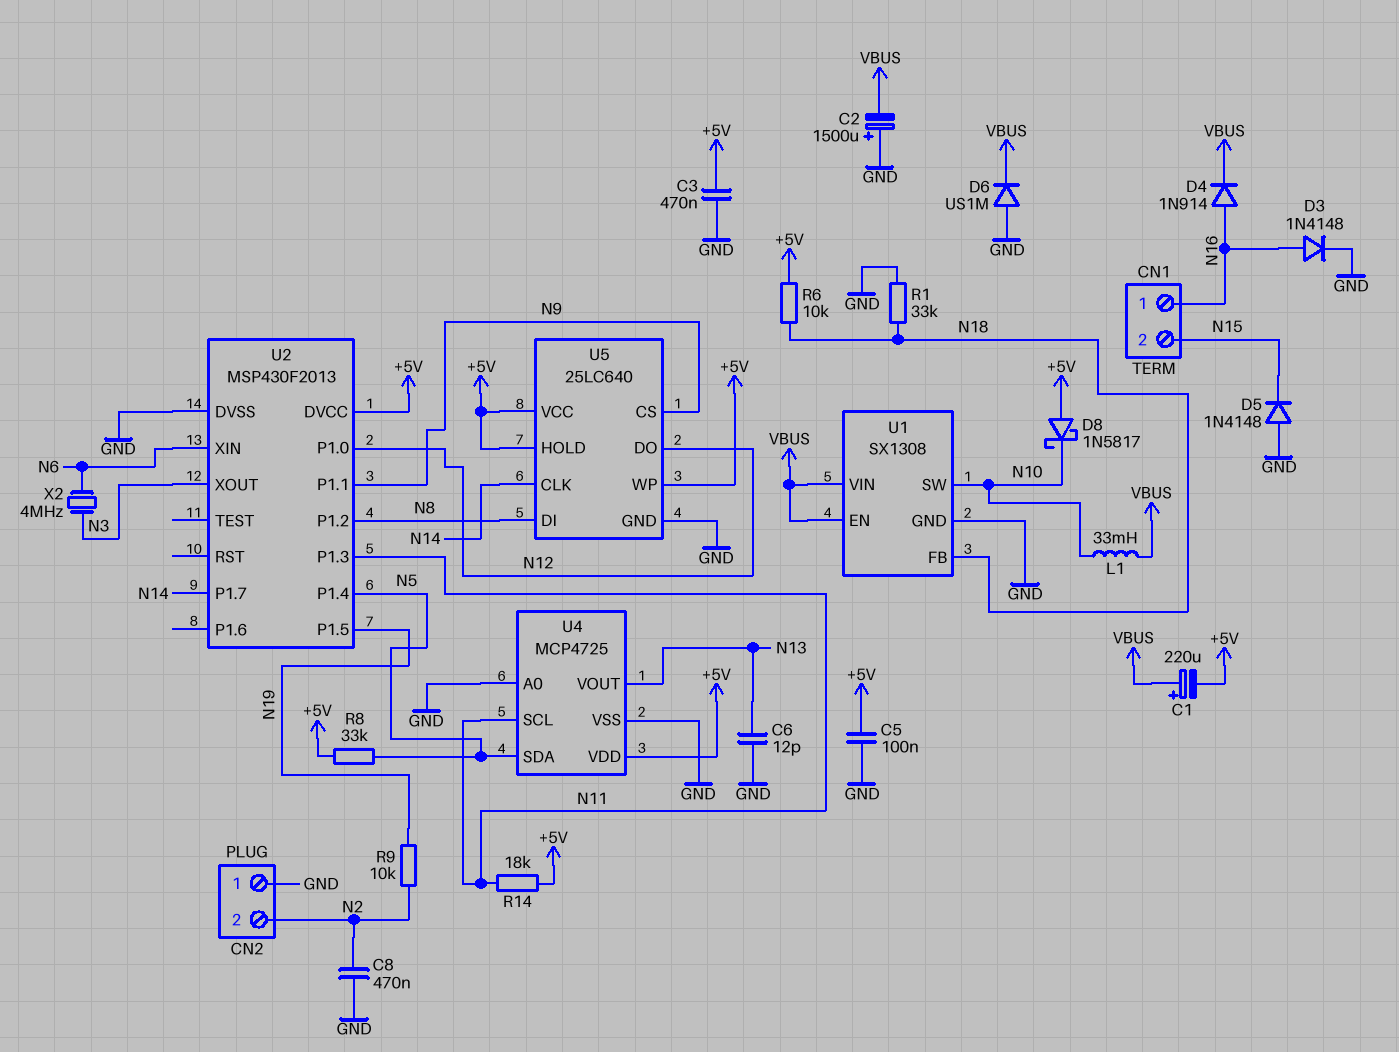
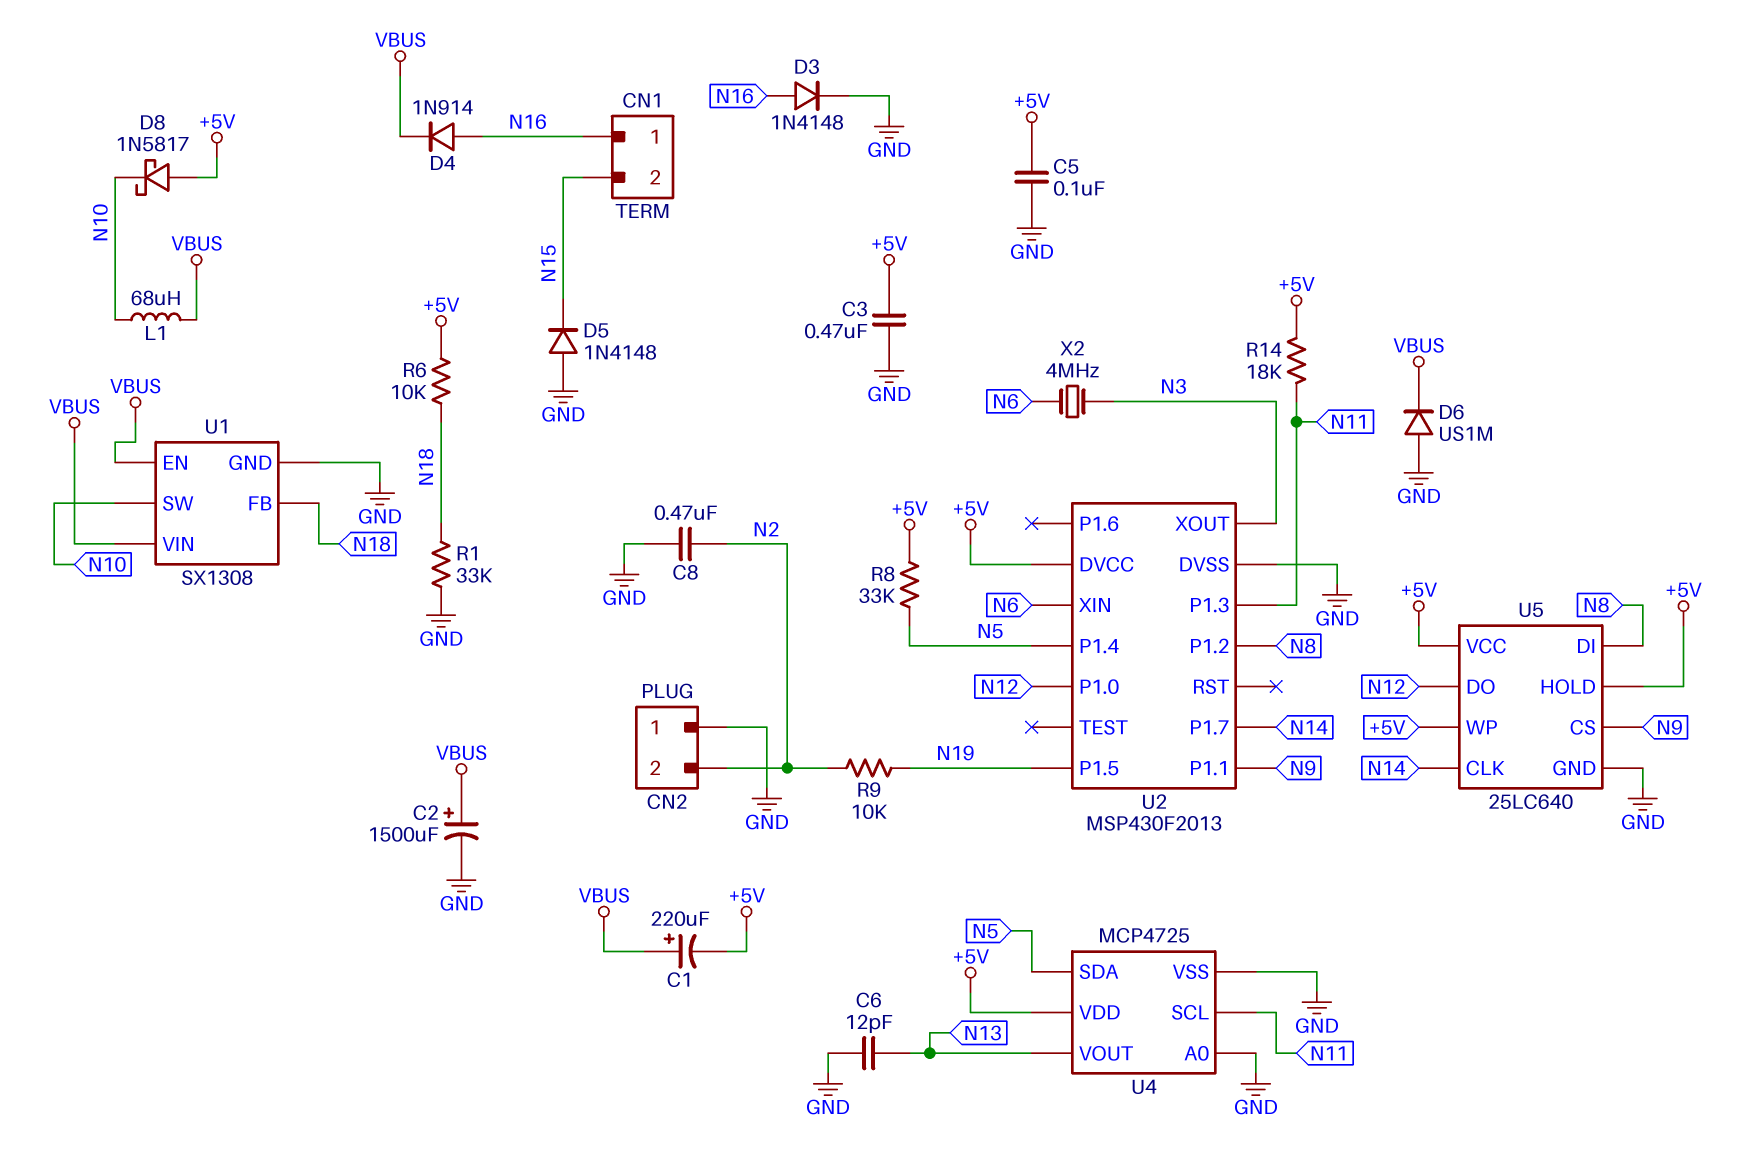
C2: 1500uF (plus GND, minus VBUS) -> 1500uF (plus VBUS, minus GND)
L1: 33mH (N10, VBUS) -> 68uH (N10, VBUS)

